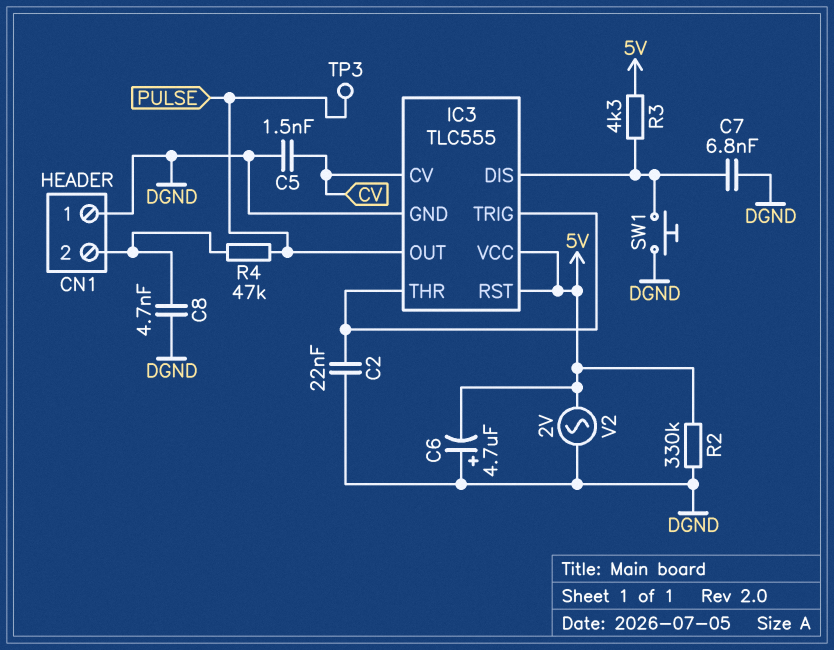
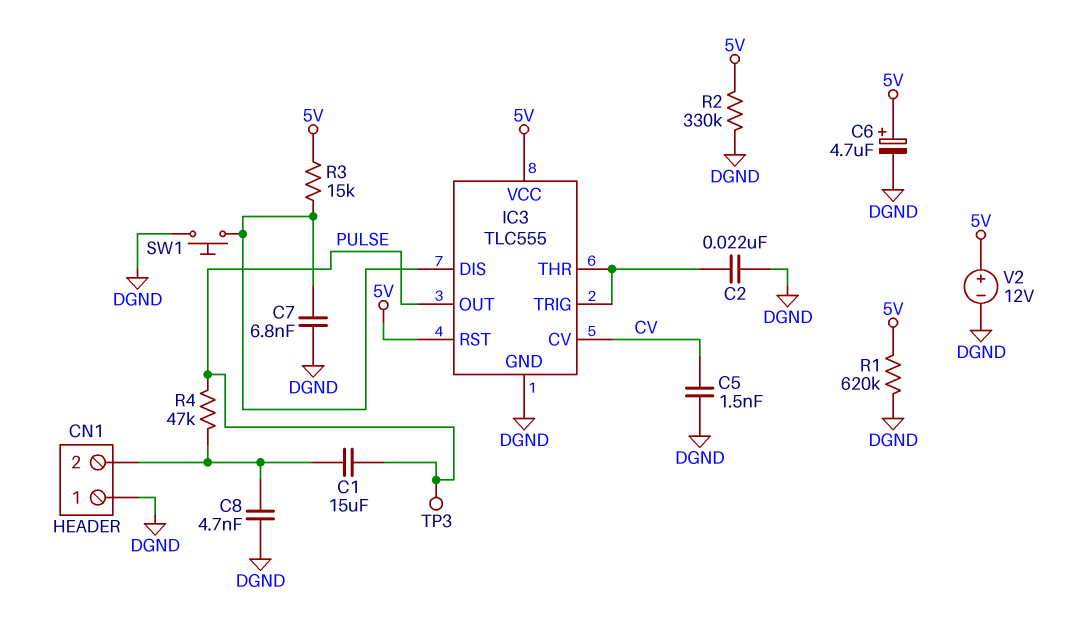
C1: none -> 15uF (CN1/2, PULSE)
C6: 4.7uF (plus DGND, minus 5V) -> 4.7uF (plus 5V, minus DGND)
R1: none -> 620k (5V, DGND)
R3: 4.3k (5V, IC3/DIS) -> 15k (5V, IC3/DIS)
V2: AC 2V (5V, DGND) -> 12V (plus 5V, minus DGND)

